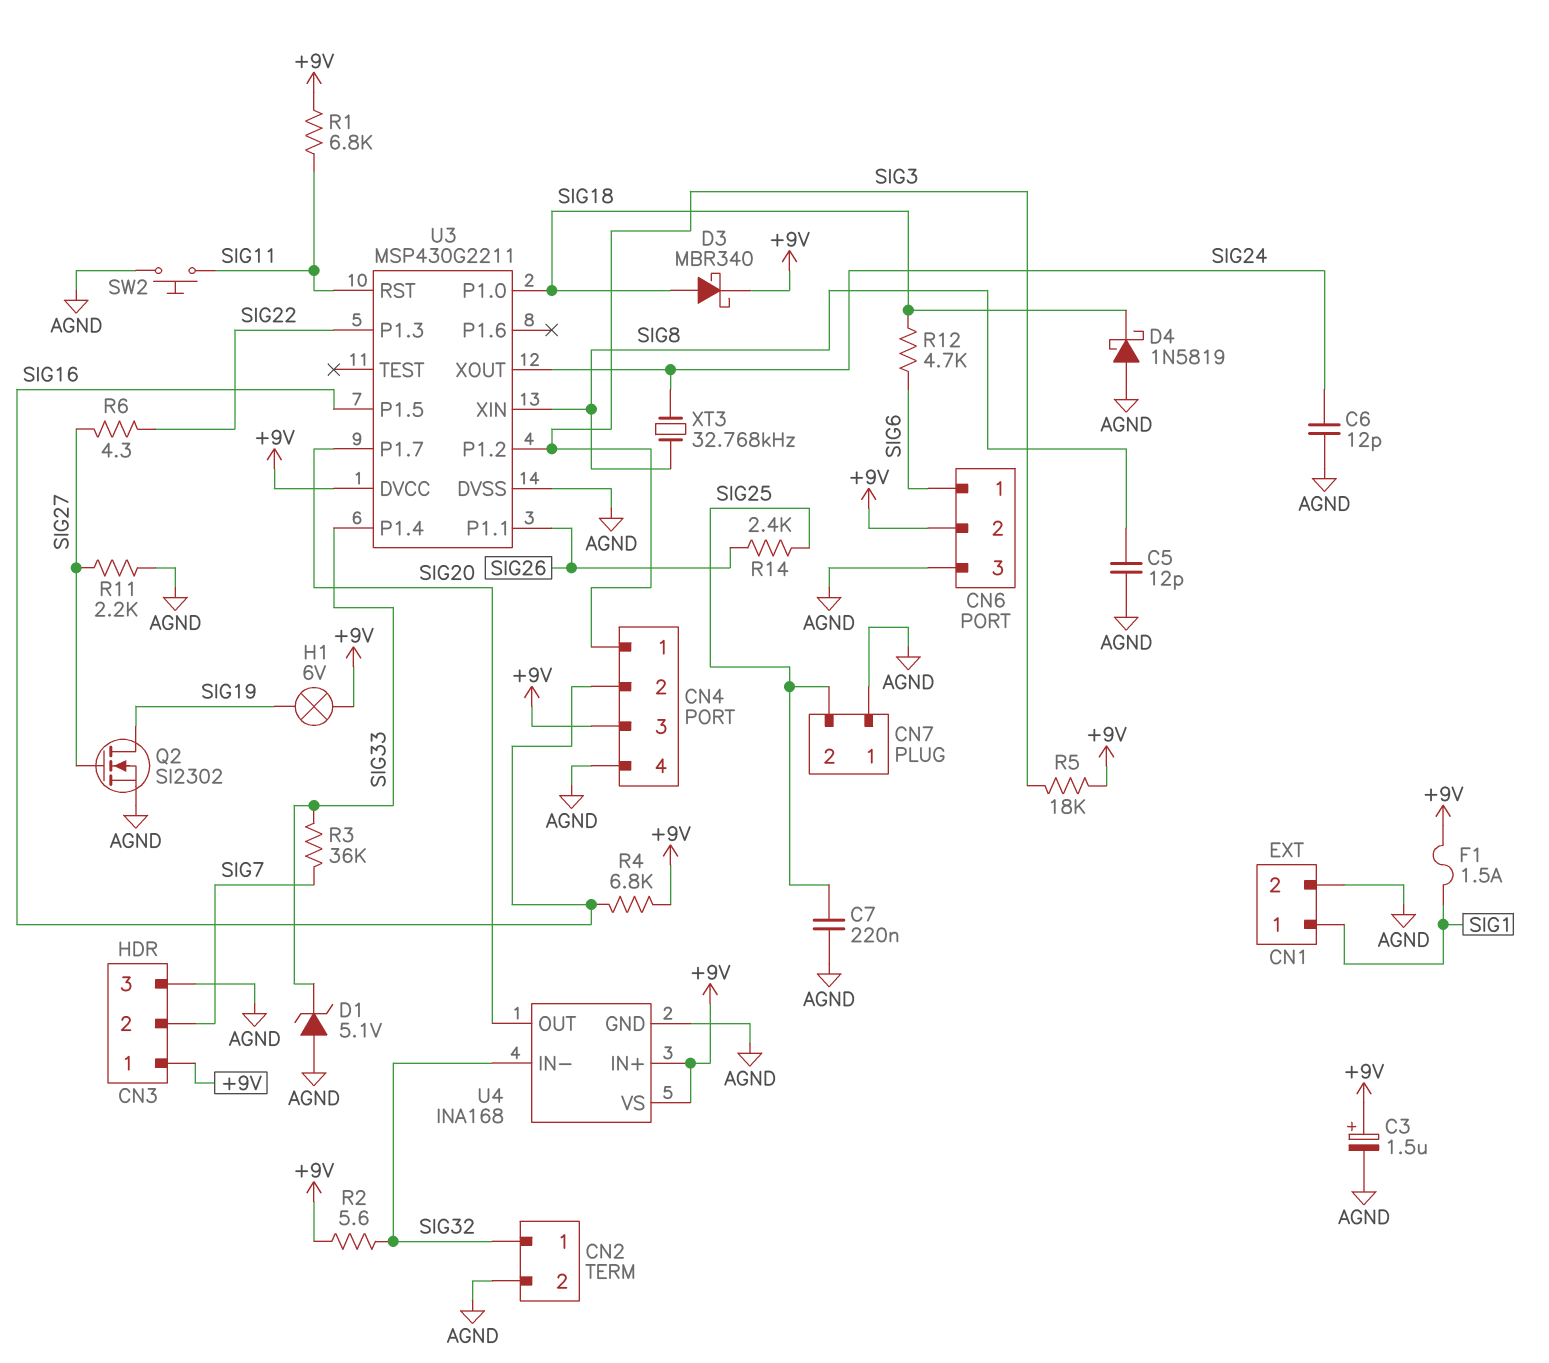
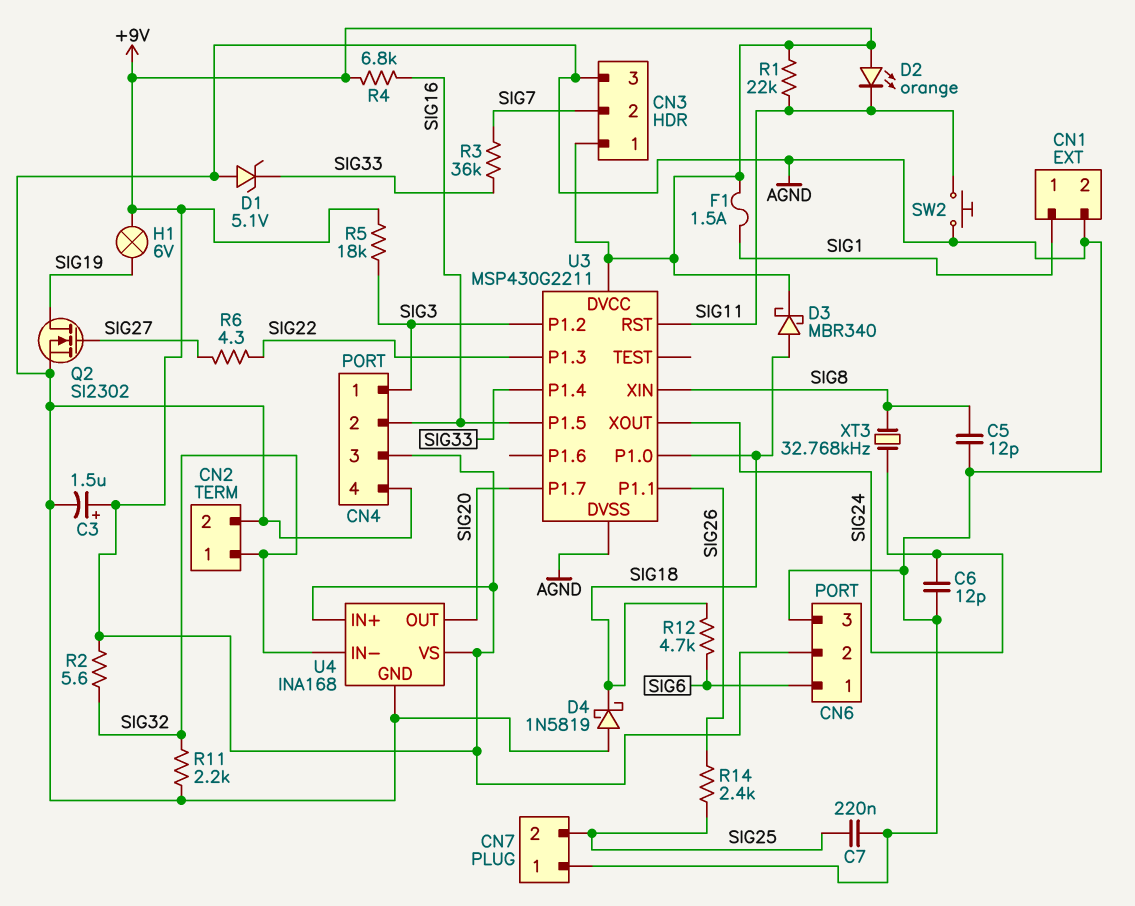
D2: none -> LED orange (A +9V, K SIG11)
R1: 6.8k (+9V, SIG11) -> 22k (+9V, SIG11)
R11: 2.2k (AGND, SIG27) -> 2.2k (AGND, SIG32)

